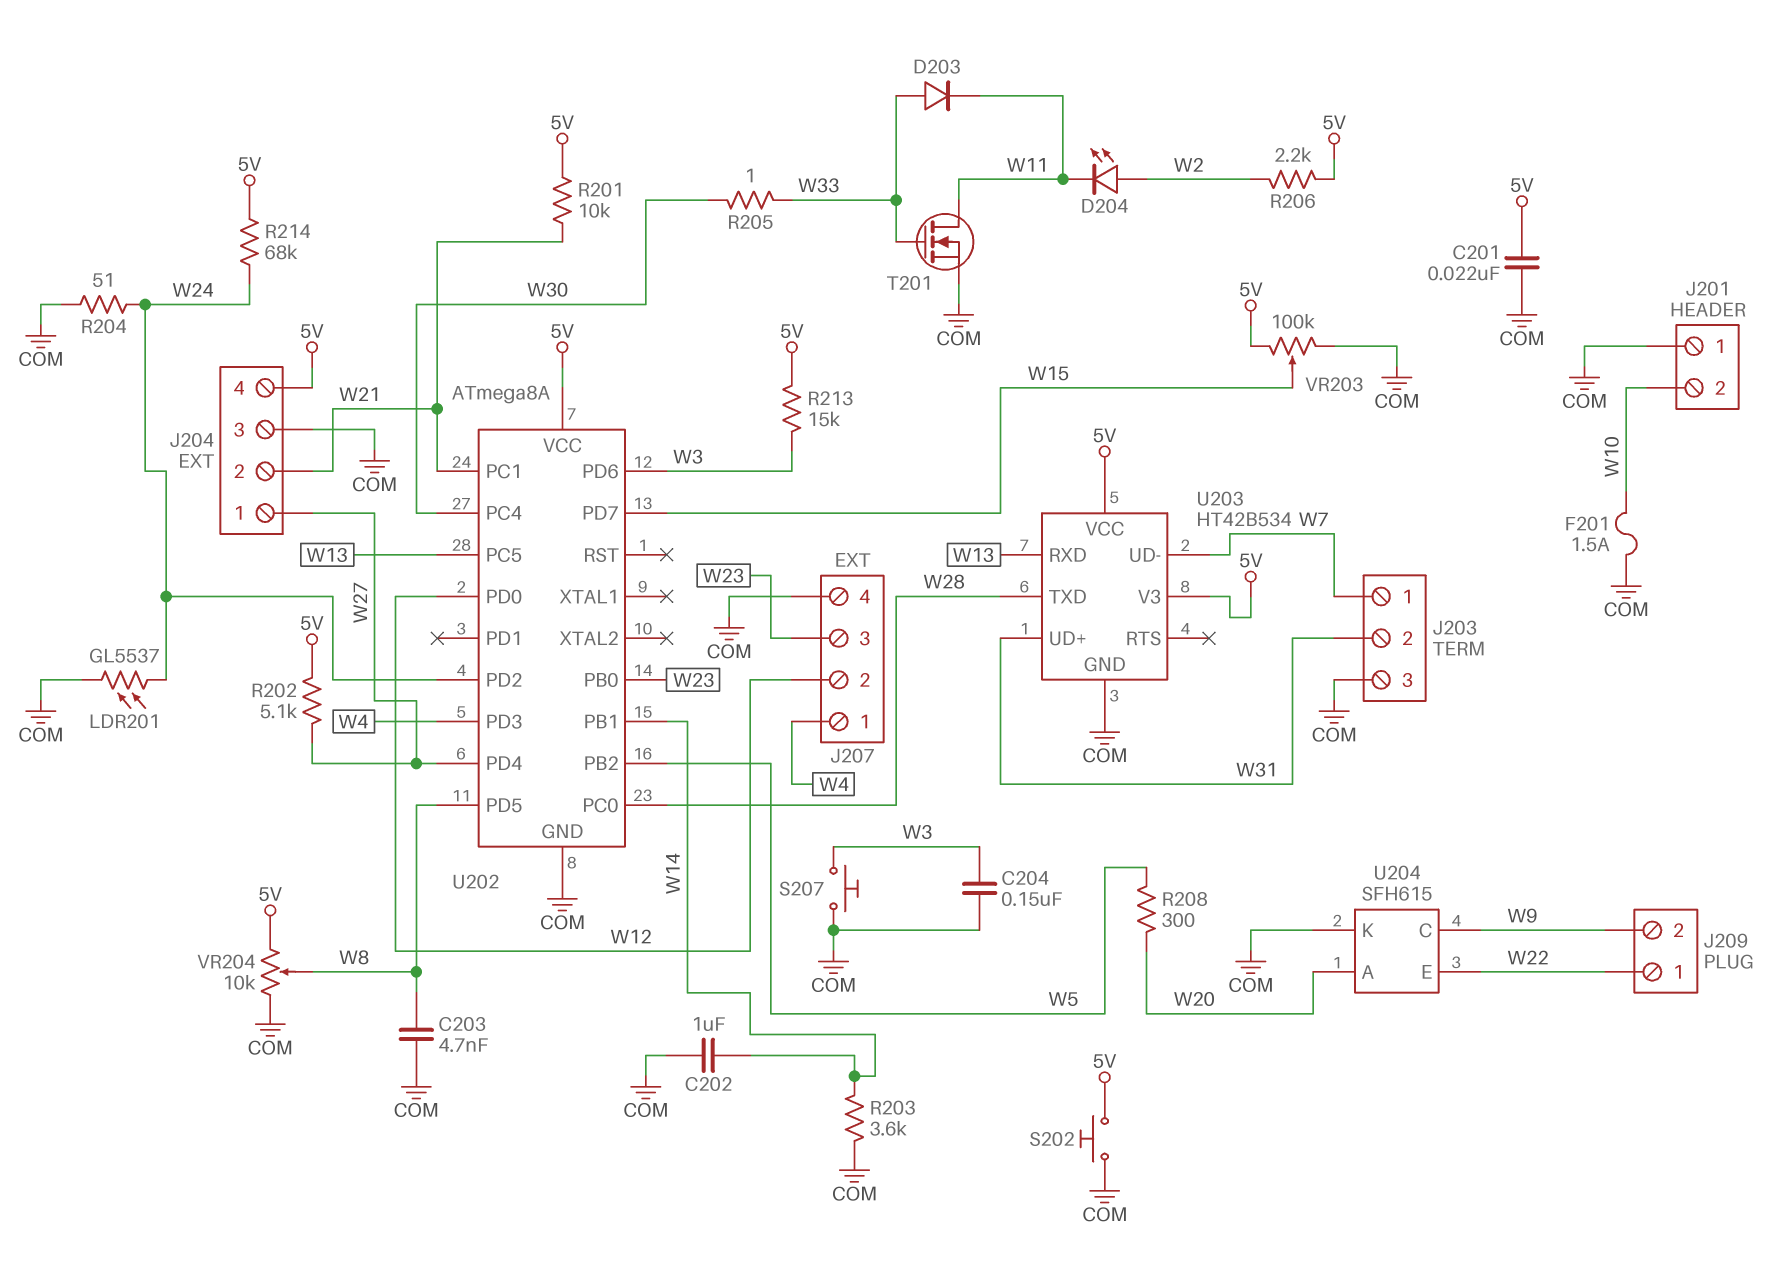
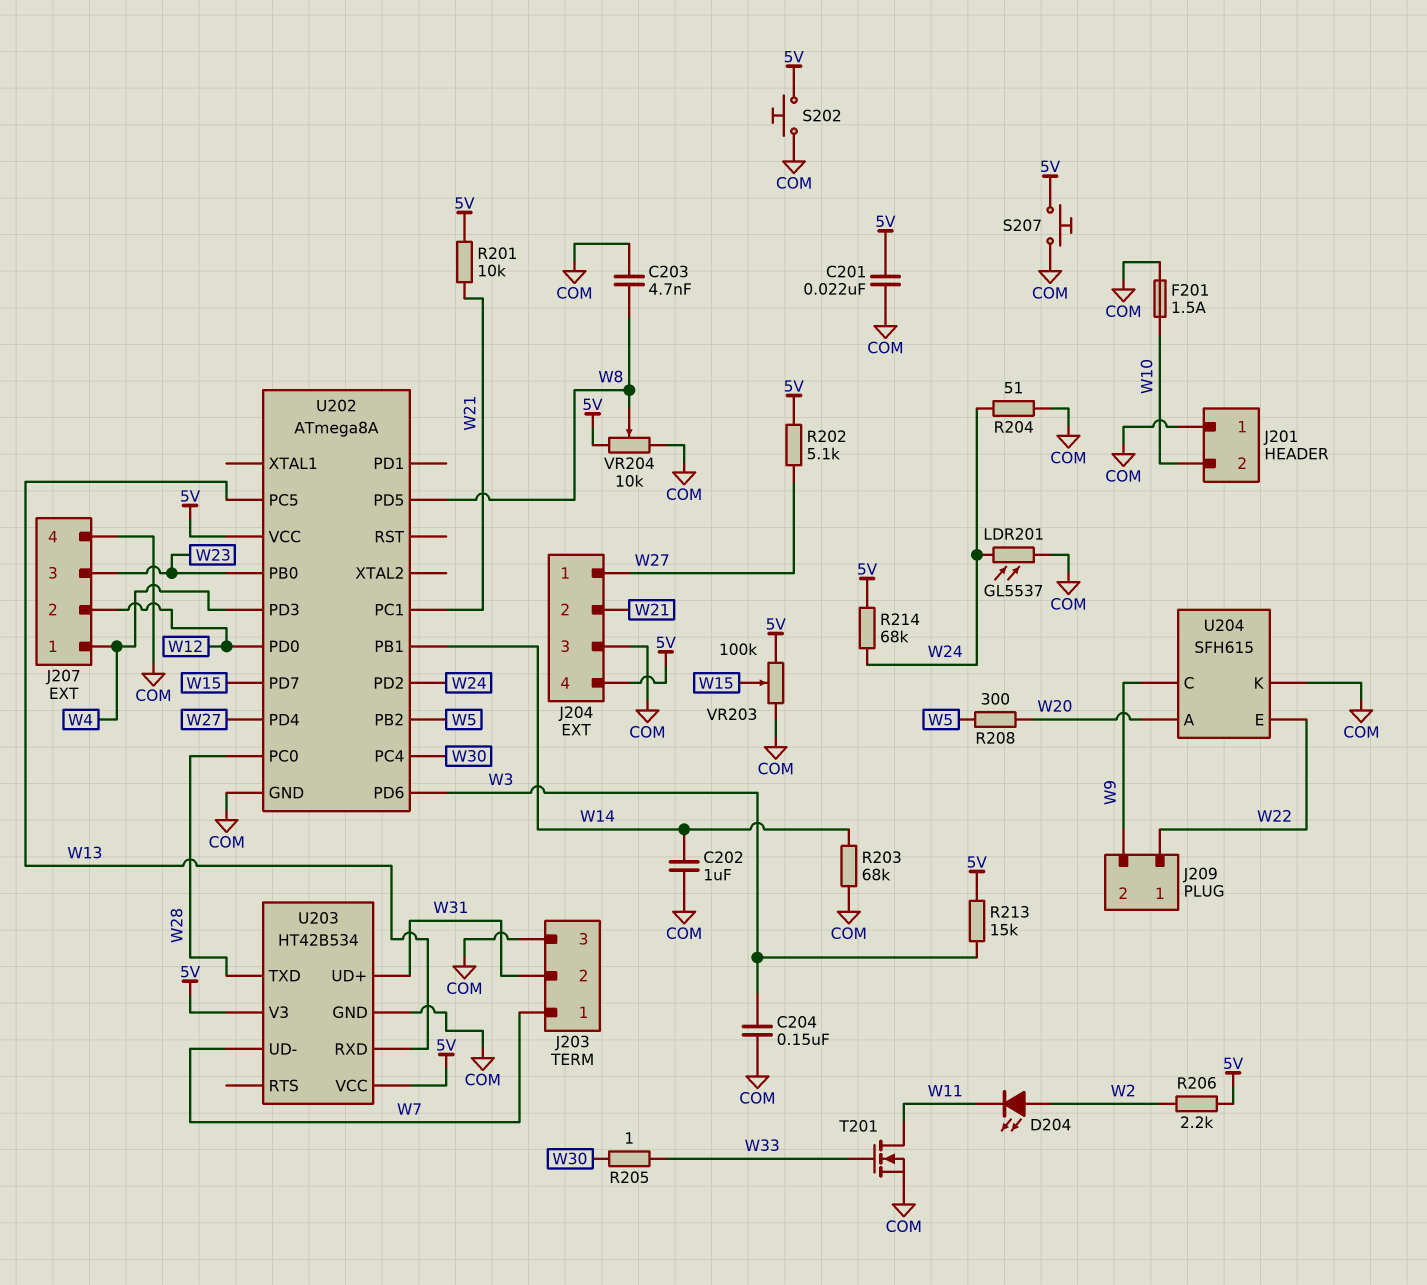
D203: diode (A W33, K W11) -> none
R203: 3.6k (COM, W14) -> 68k (COM, W14)
S207: button (COM, W3) -> button (5V, COM)

